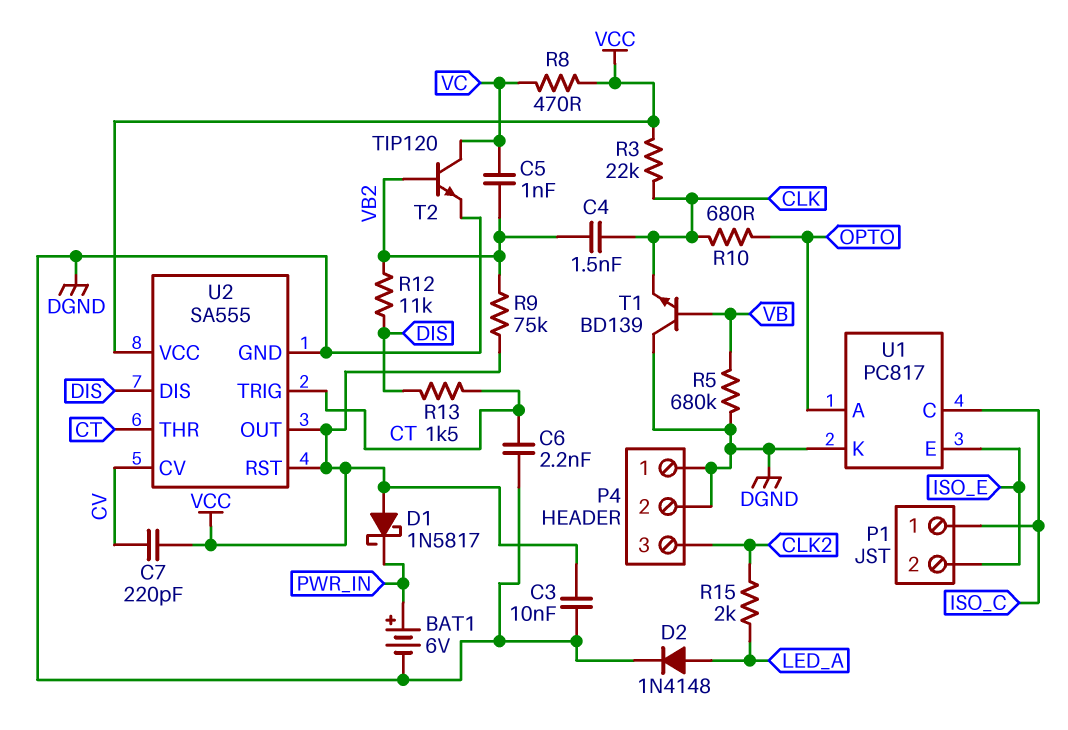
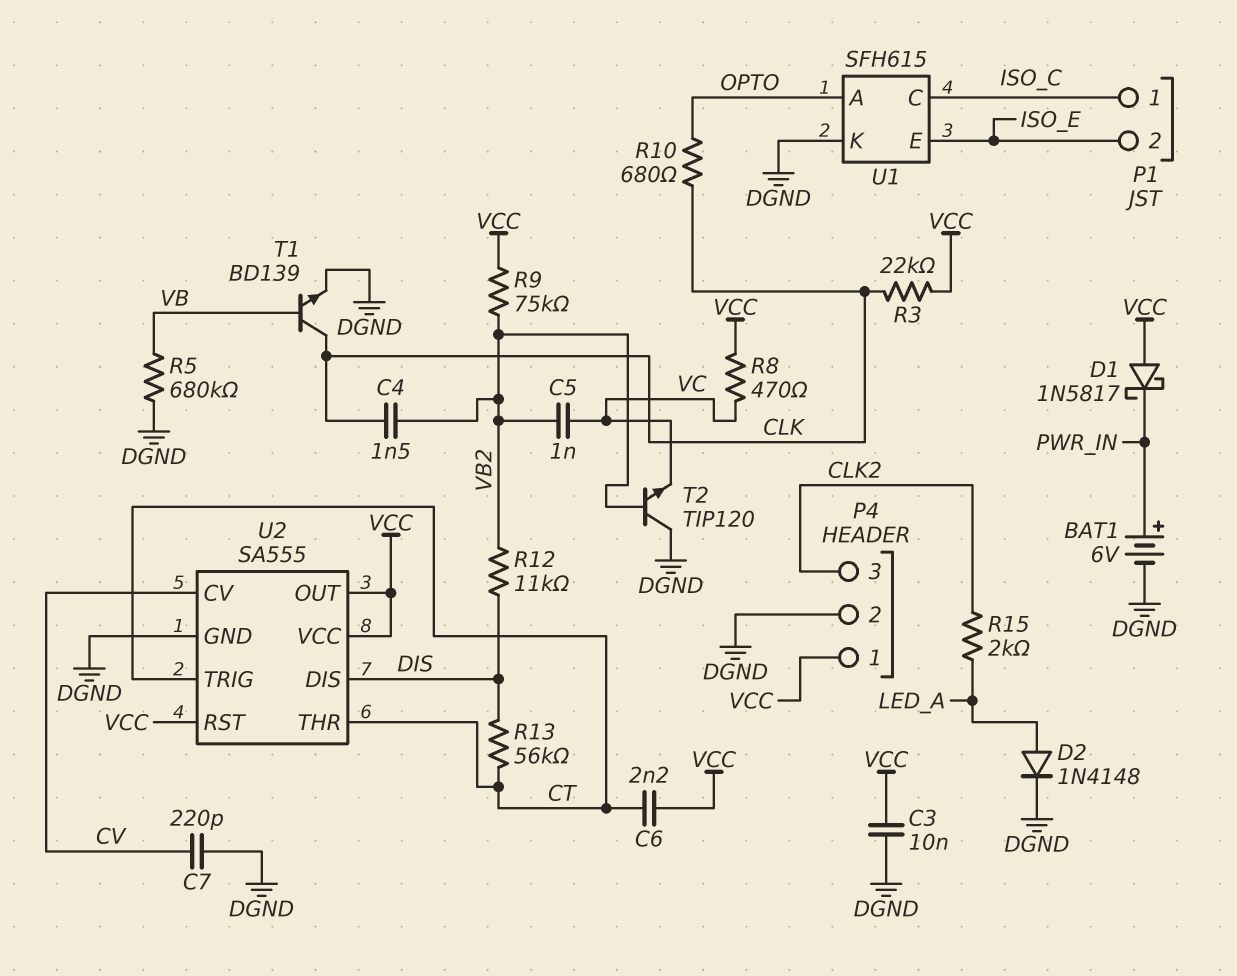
C6: 2.2nF (CT, DGND) -> 2.2nF (CT, VCC)
C7: 220pF (CV, VCC) -> 220pF (CV, DGND)
P4 pin 1: DGND -> VCC
R13: 1.5k (CT, DIS) -> 56k (CT, DIS)
T1: NPN BD139 (B VB, C DGND, E CLK) -> NPN BD139 (B VB, C CLK, E DGND)
T2: NPN TIP120 (B VB2, C VC, E DGND) -> NPN TIP120 (B VB2, C DGND, E VC)
U1: PC817 -> SFH615

